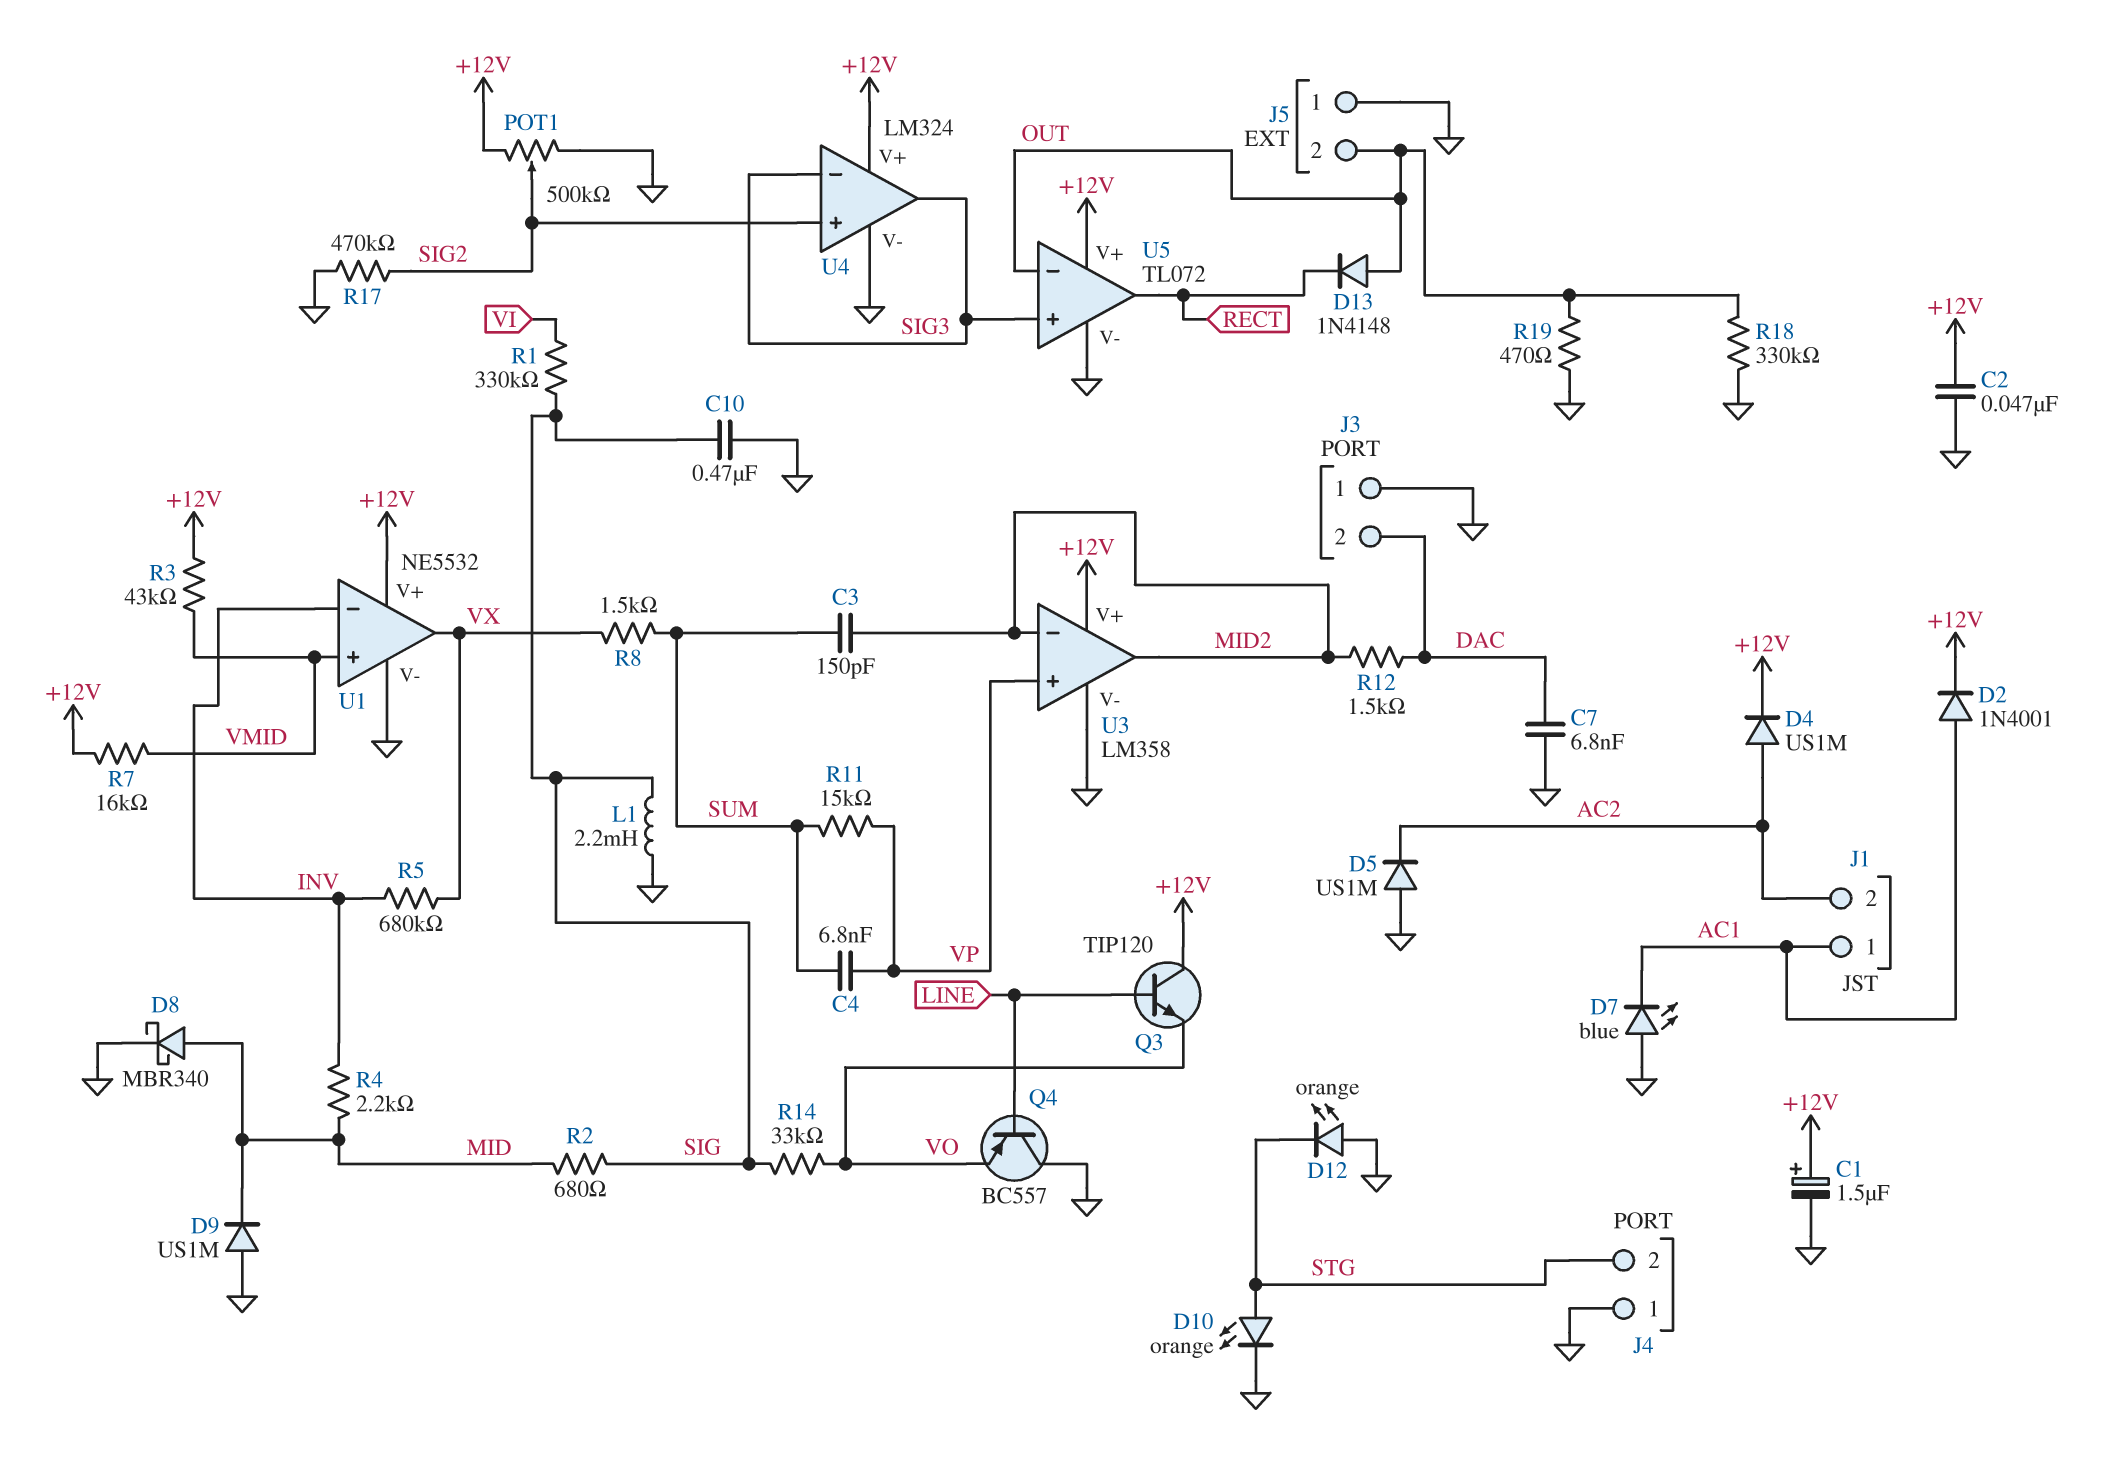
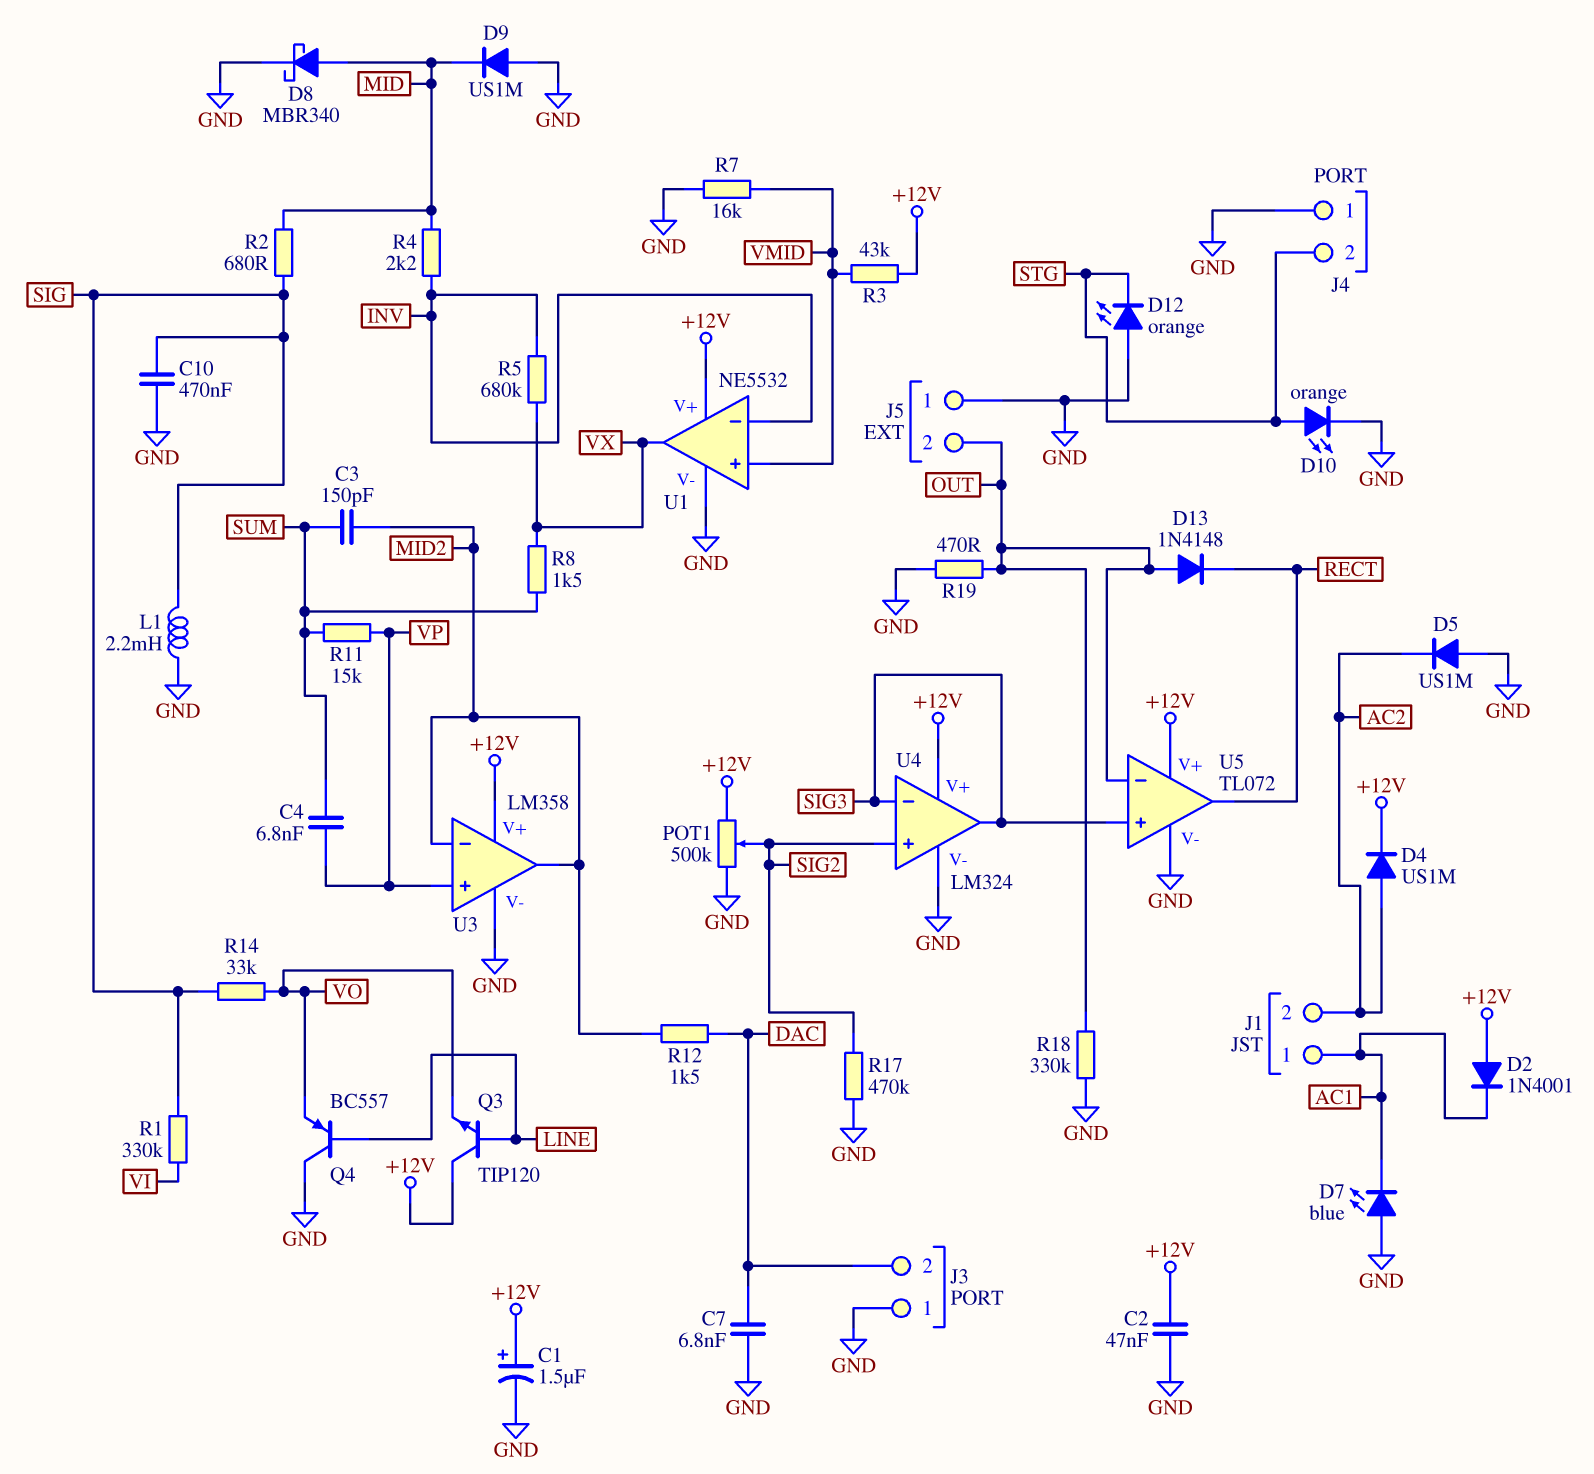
D2: diode 1N4001 (A AC1, K +12V) -> diode 1N4001 (A +12V, K AC1)
R7: 16k (+12V, VMID) -> 16k (GND, VMID)

